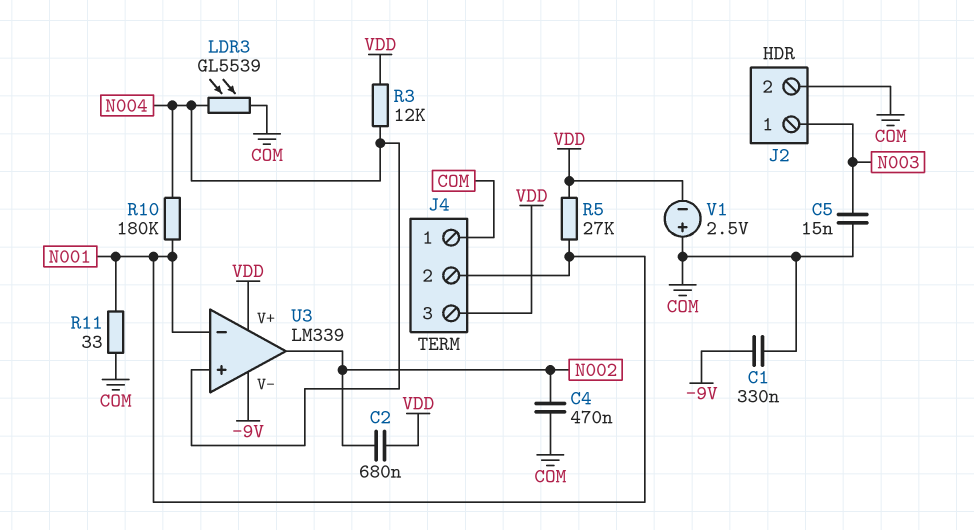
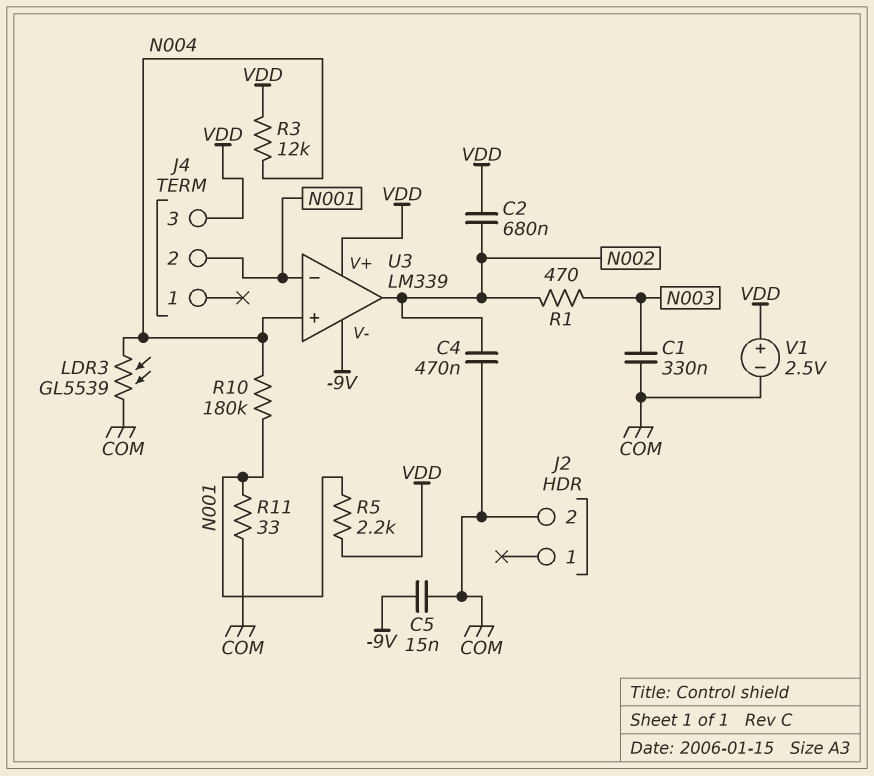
C1: 330nF (-9V, COM) -> 330nF (COM, N003)
C5: 15nF (COM, N003) -> 15nF (-9V, COM)
J2 pin 1: N003 -> none
J4 pin 1: COM -> none
R1: none -> 470 (N002, N003)
R5: 27k (N001, VDD) -> 2.2k (N001, VDD)
V1: 2.5V (plus COM, minus VDD) -> 2.5V (plus VDD, minus COM)

